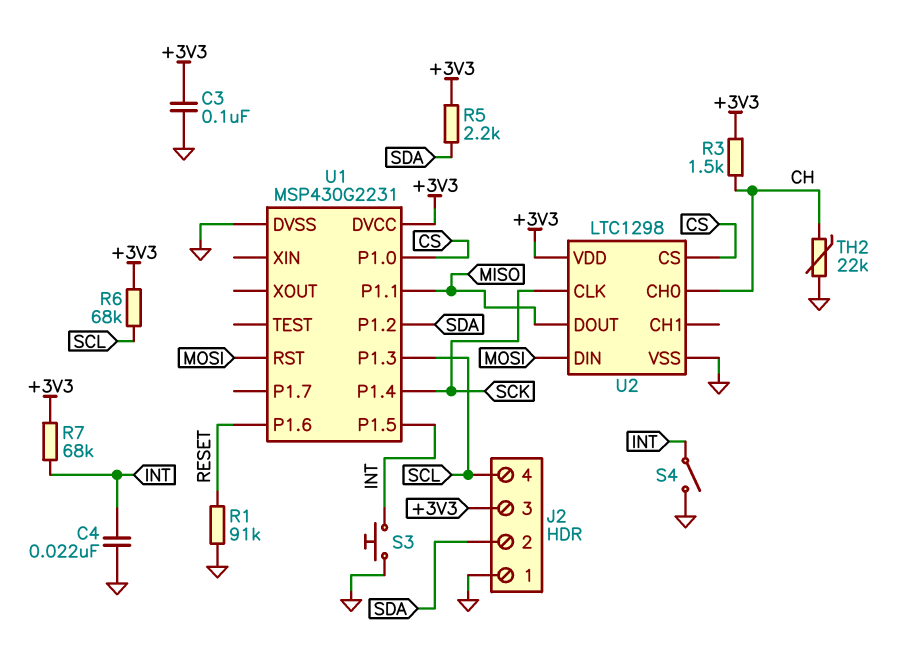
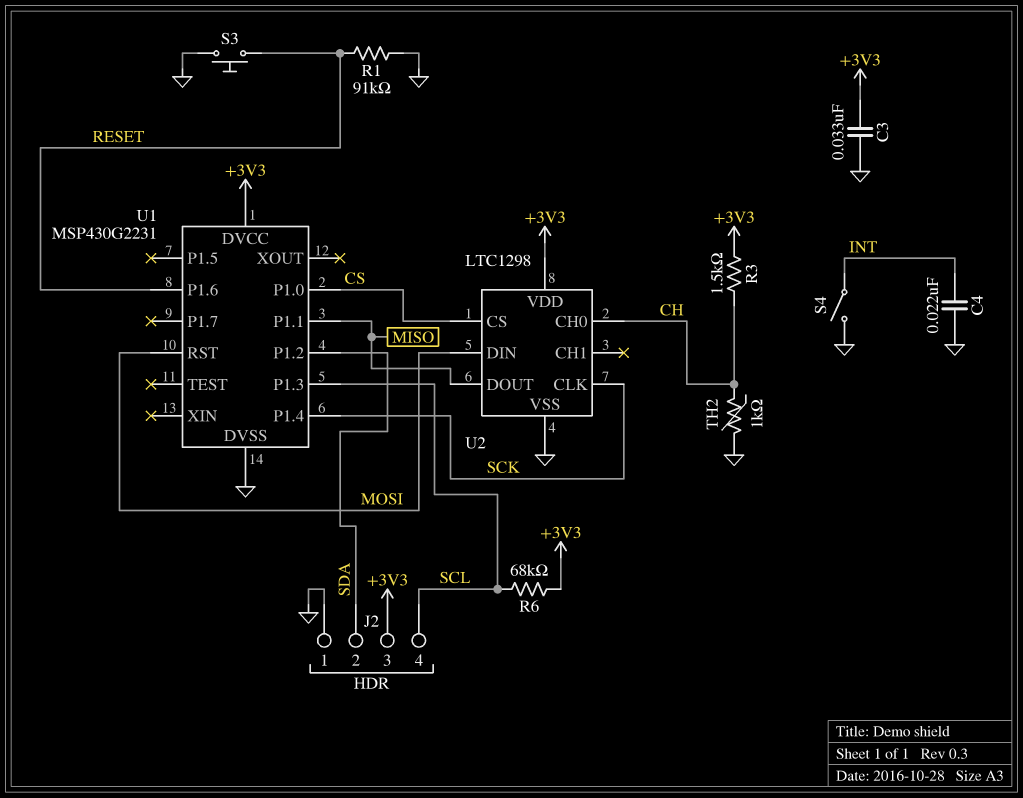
C3: 100nF (+3V3, GND) -> 33nF (+3V3, GND)
R5: 2.2k (+3V3, SDA) -> none
R7: 68k (+3V3, INT) -> none
S3: button (GND, INT) -> button (GND, RESET)
TH2: 22k (CH, GND) -> 1k (CH, GND)
U1 pin P1.5: INT -> none

